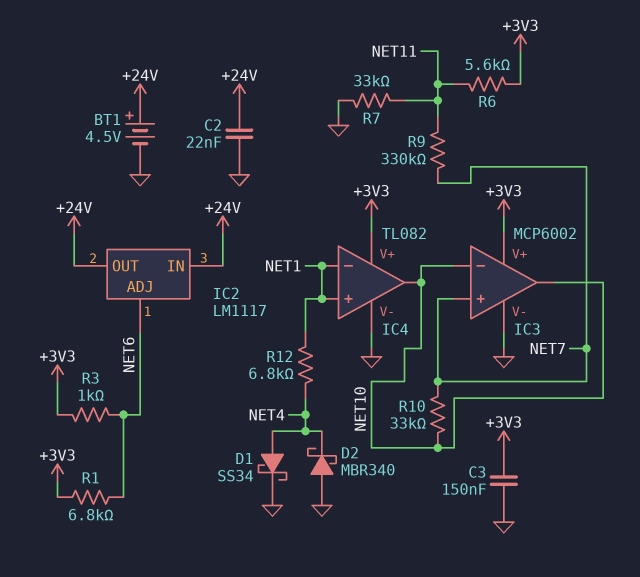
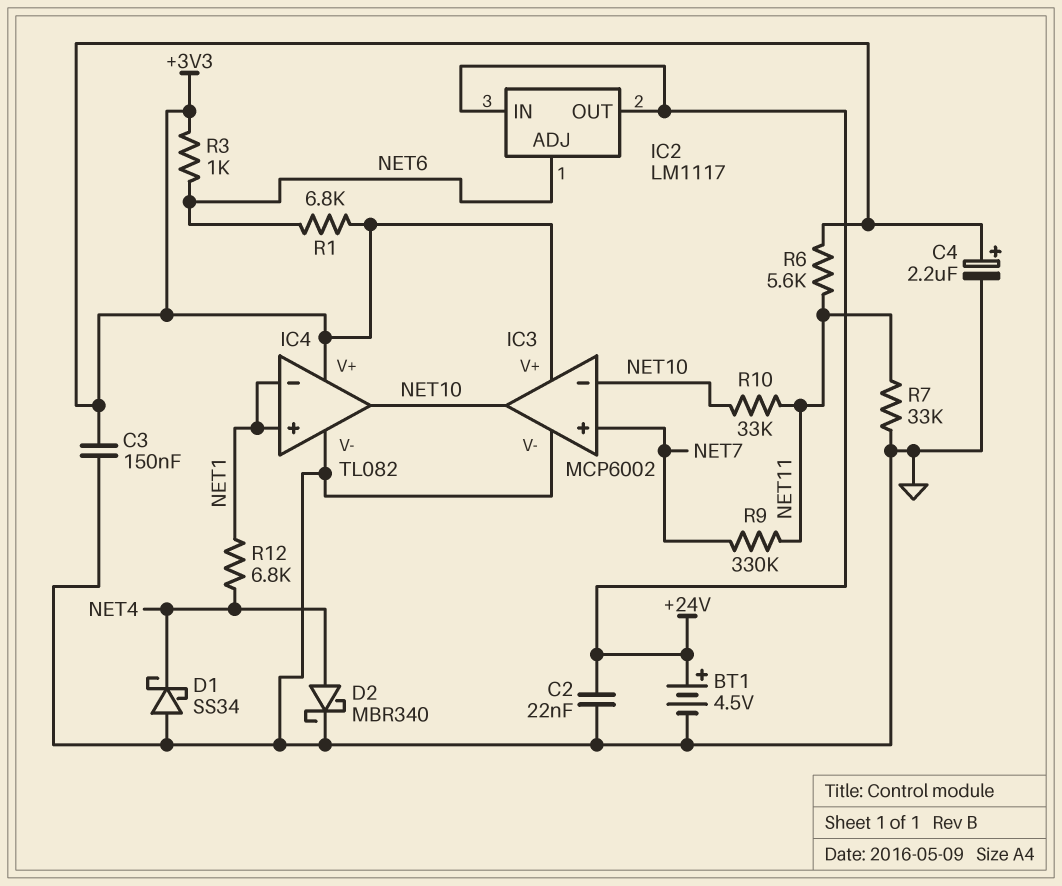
C4: none -> 2.2uF (plus +3V3, minus GND)
D1: schottky SS34 (A NET4, K GND) -> schottky SS34 (A GND, K NET4)
D2: schottky MBR340 (A GND, K NET4) -> schottky MBR340 (A NET4, K GND)
R10: 33k (NET7, NET10) -> 33k (NET10, NET11)

